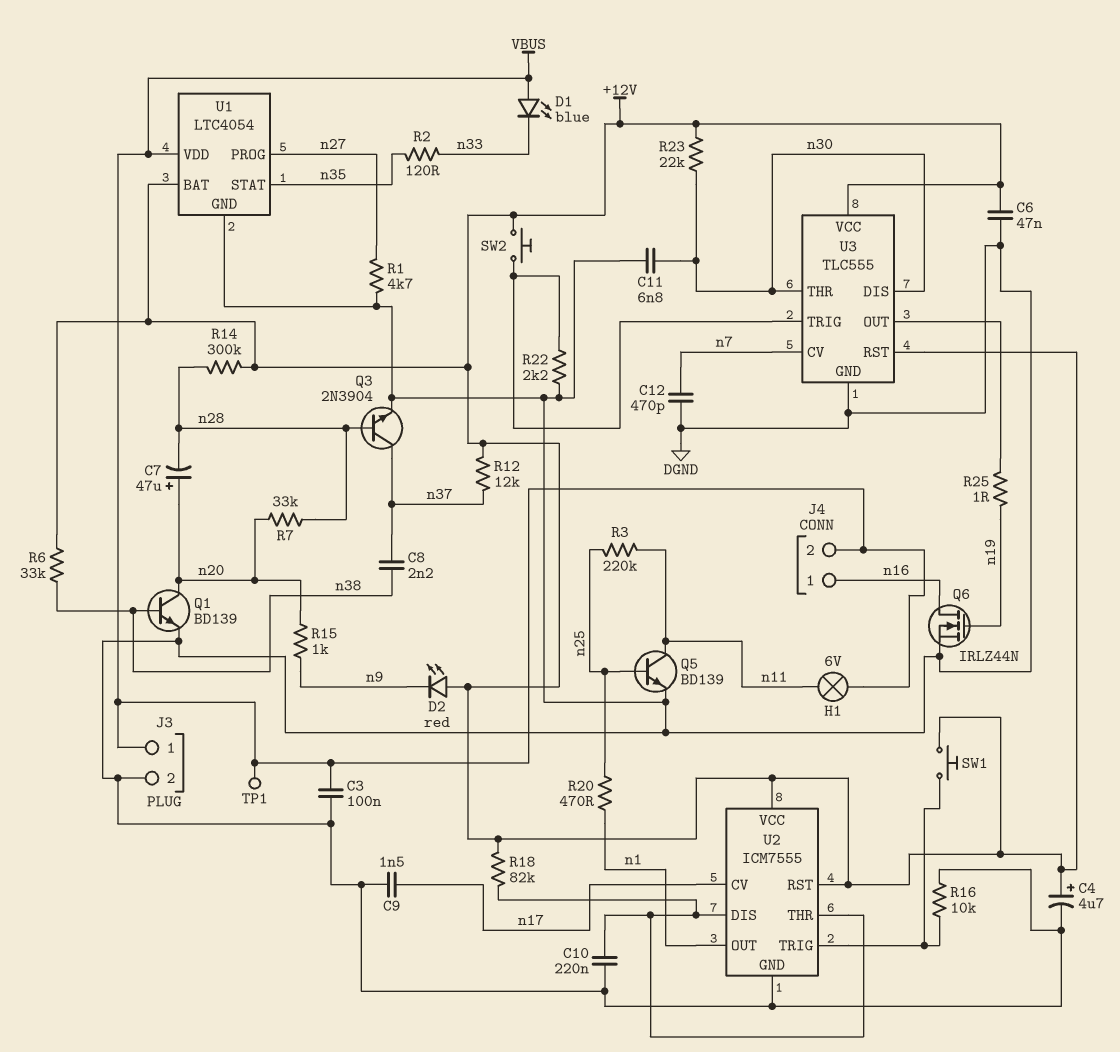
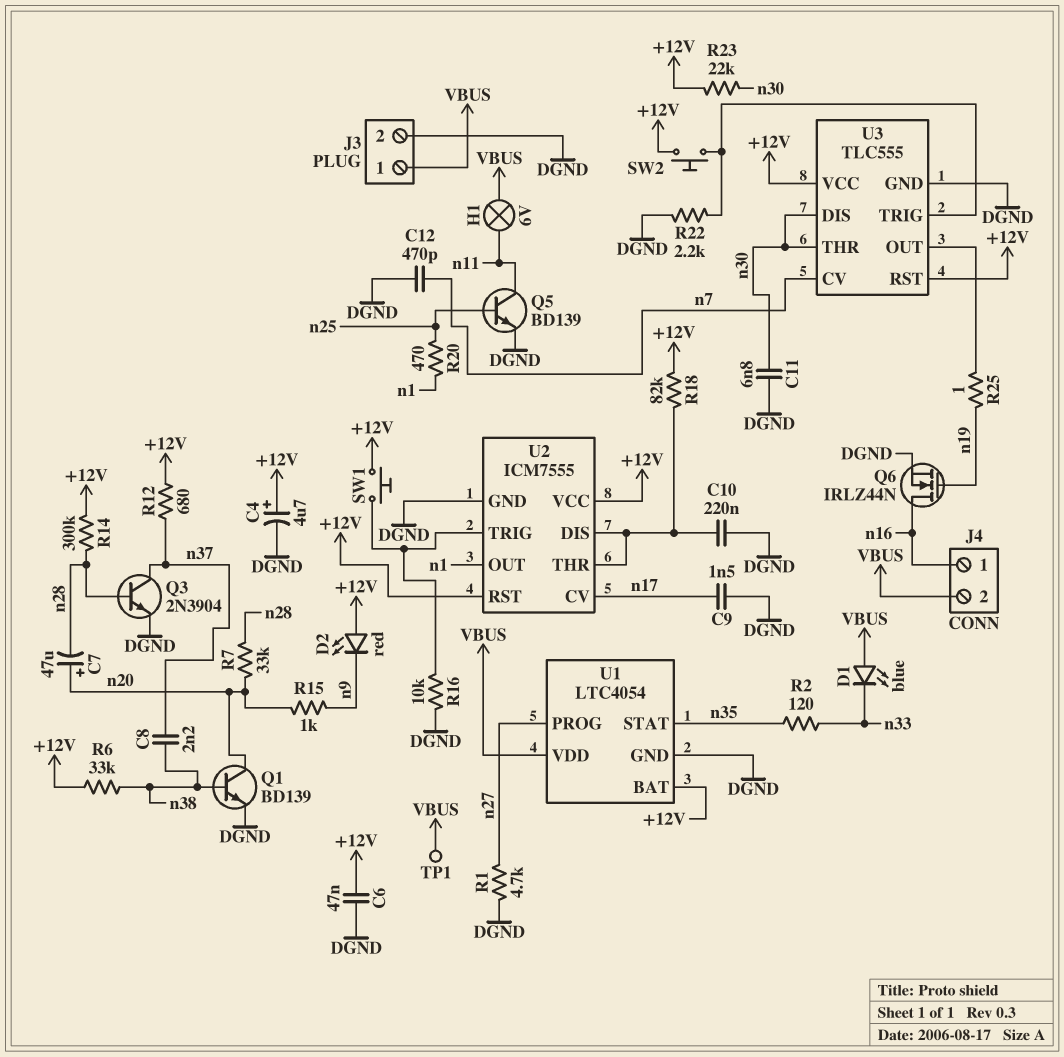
C3: 100nF (DGND, VBUS) -> none
R3: 220k (n11, n25) -> none
R12: 12k (+12V, n37) -> 680 (+12V, n37)

